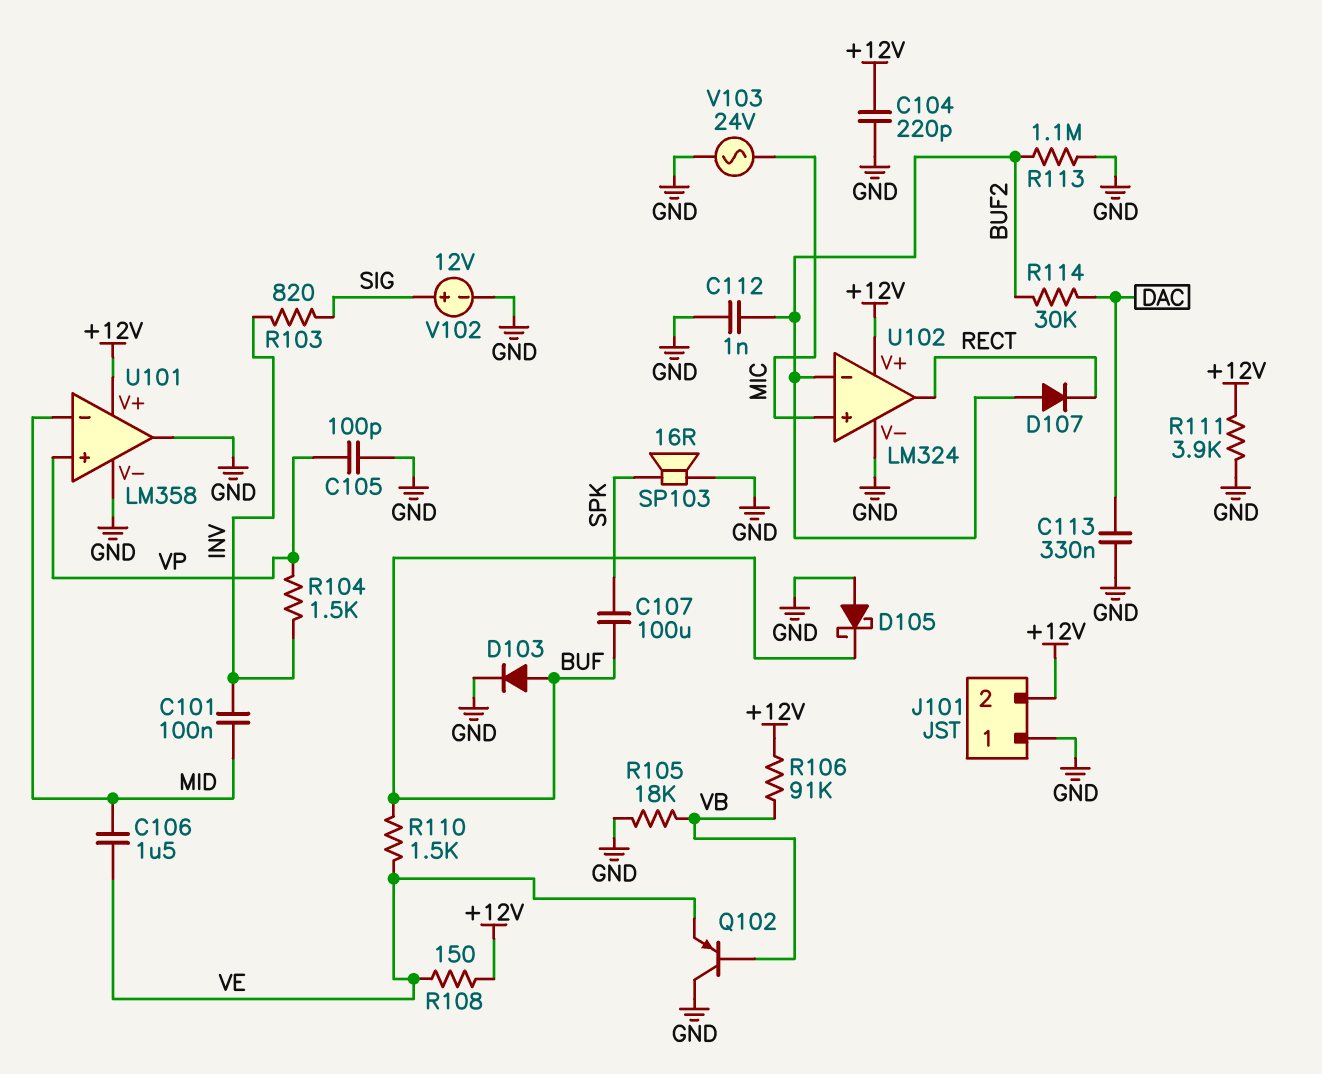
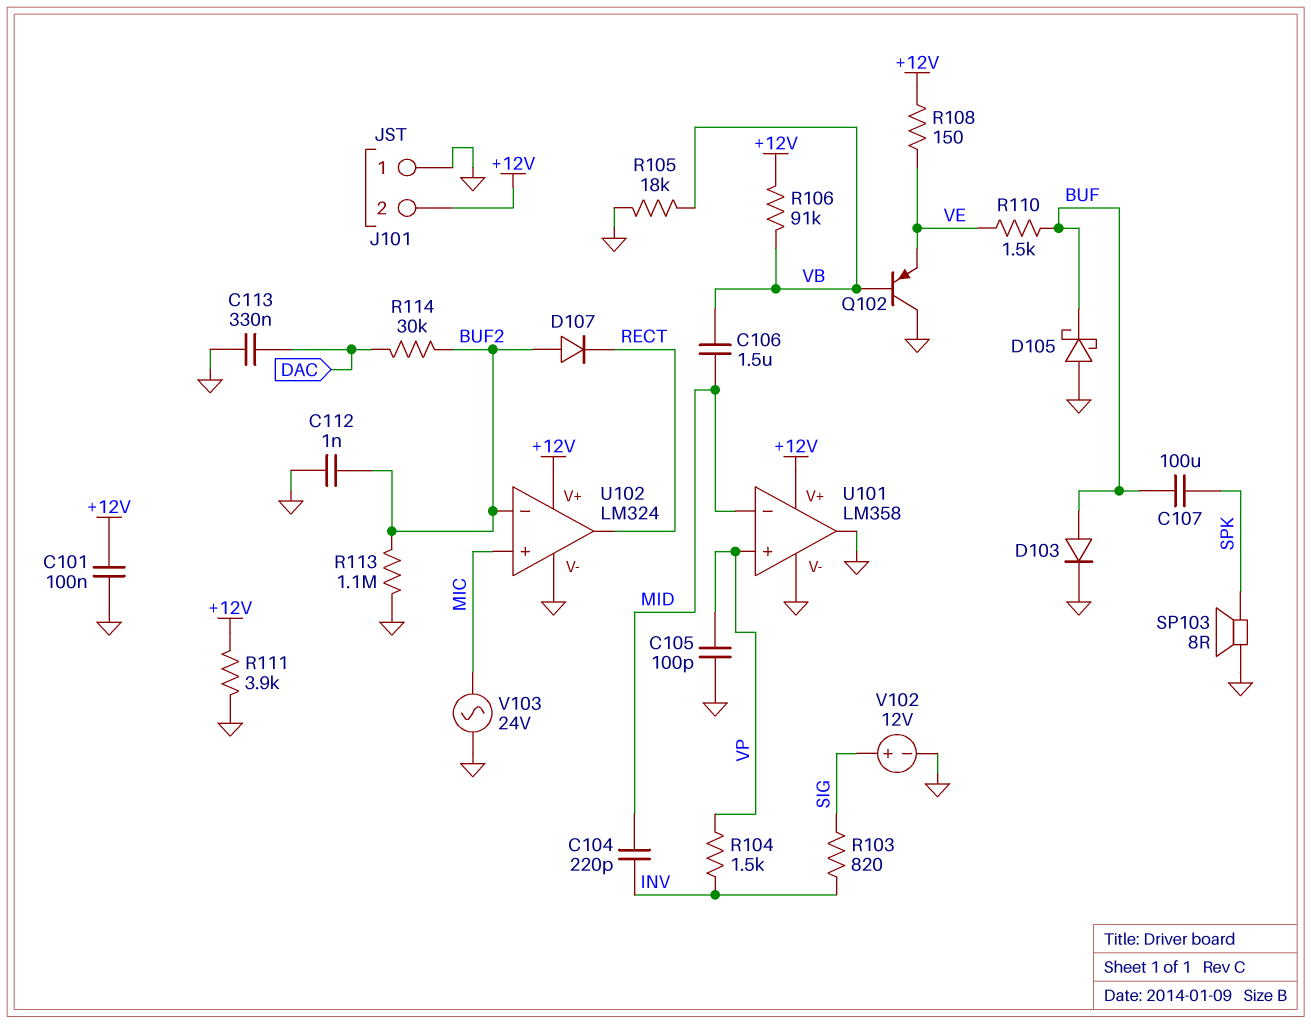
C101: 100nF (INV, MID) -> 100nF (+12V, GND)
C104: 220pF (+12V, GND) -> 220pF (INV, MID)
C106: 1.5uF (MID, VE) -> 1.5uF (MID, VB)
SP103: speaker 16R (GND, SPK) -> speaker 8R (GND, SPK)

